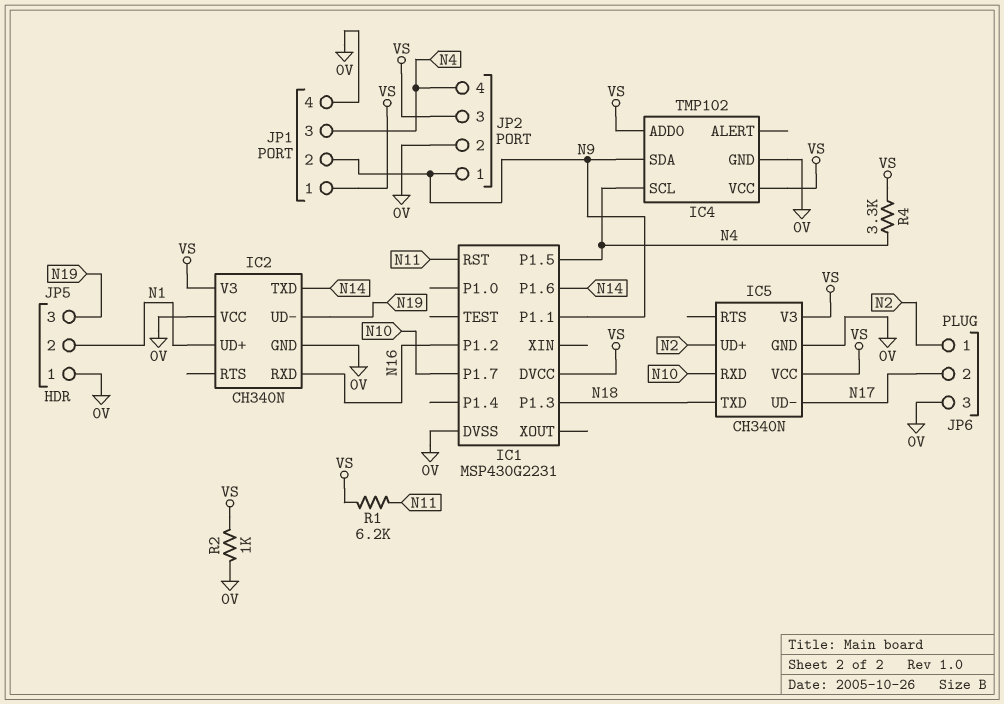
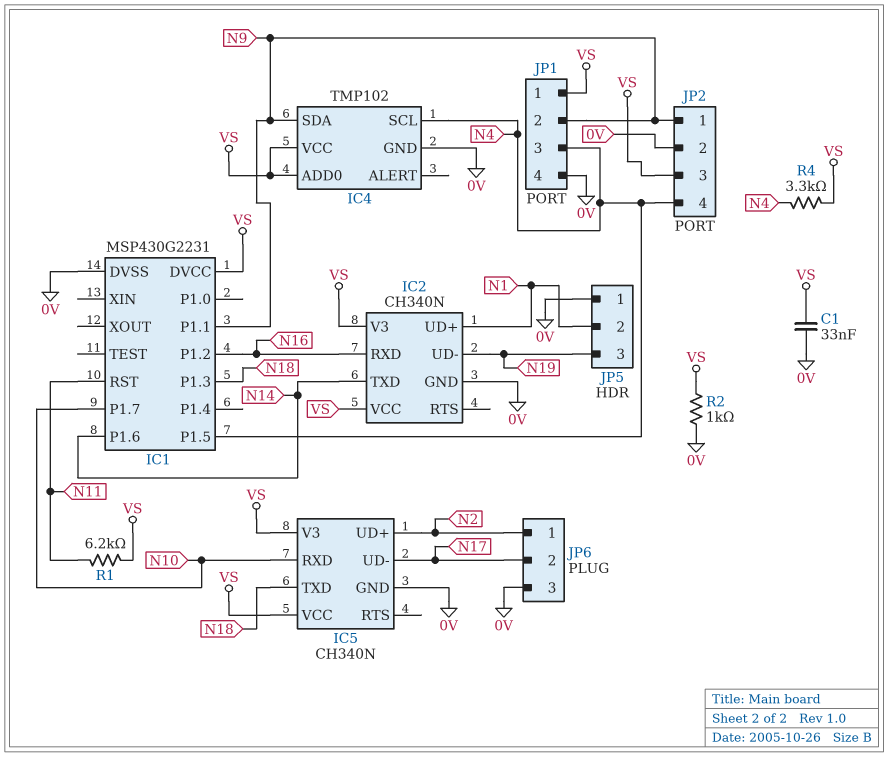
C1: none -> 33nF (0V, VS)
IC2 pin VCC: 0V -> VS

